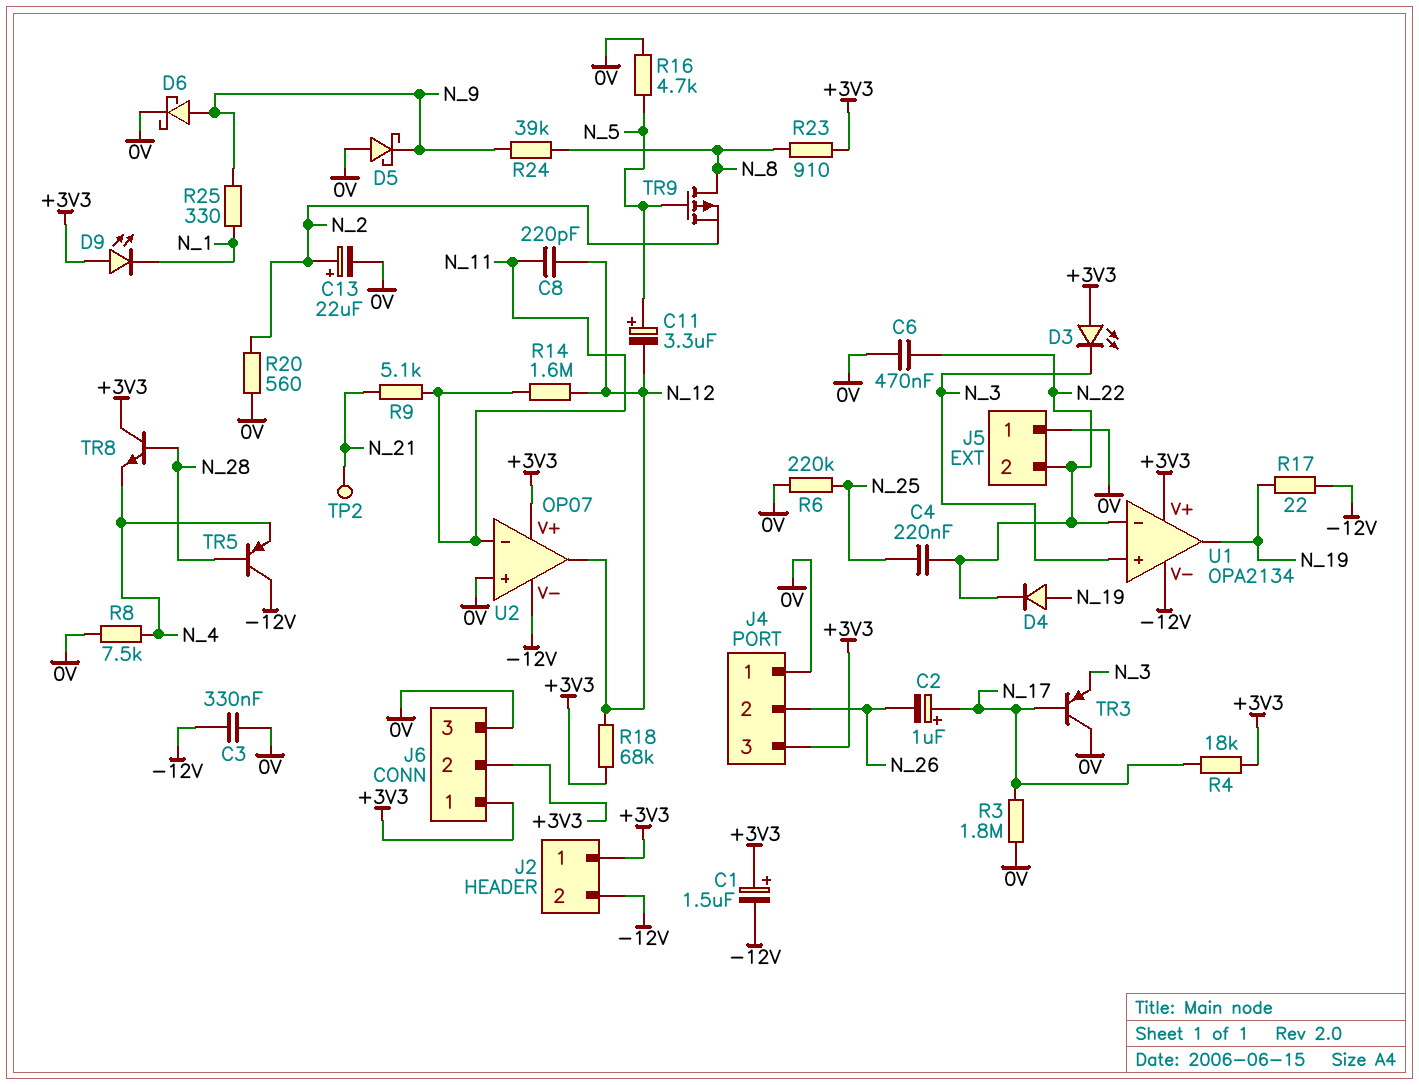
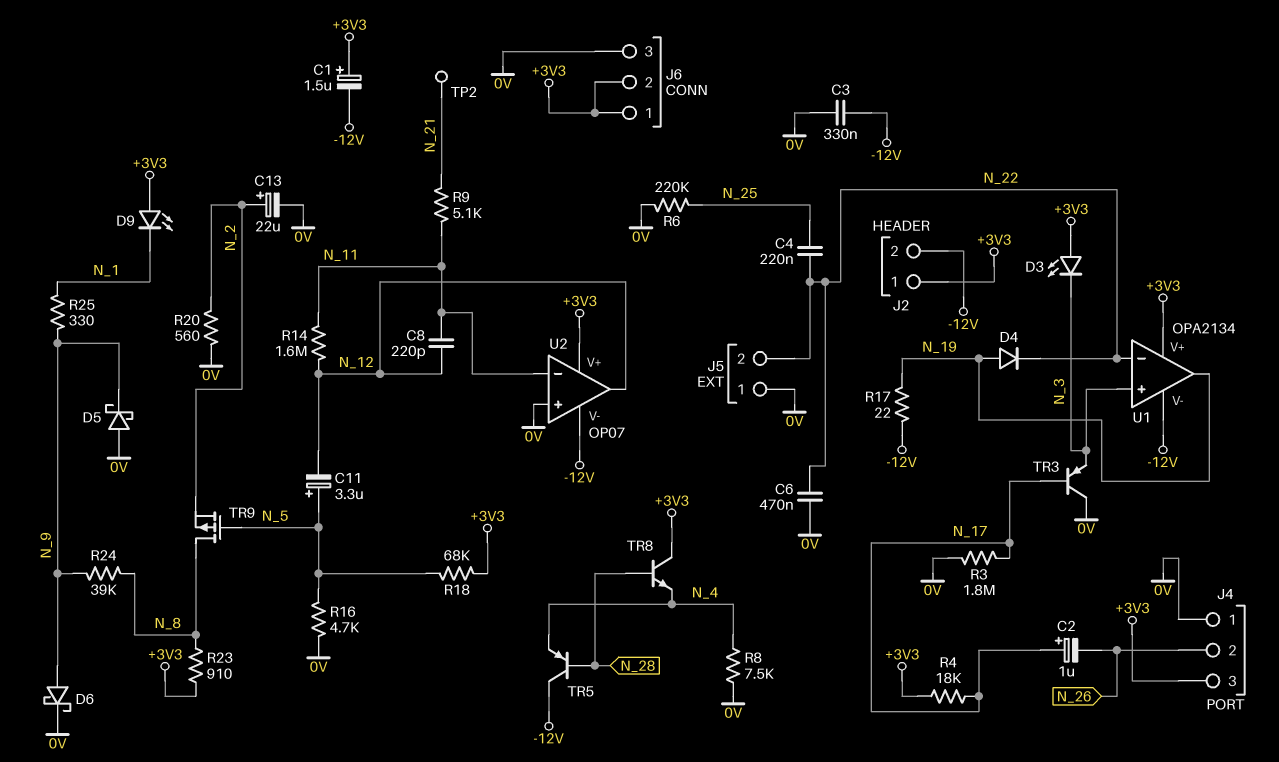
R18: 68k (+3V3, N_12) -> 68k (+3V3, N_5)

